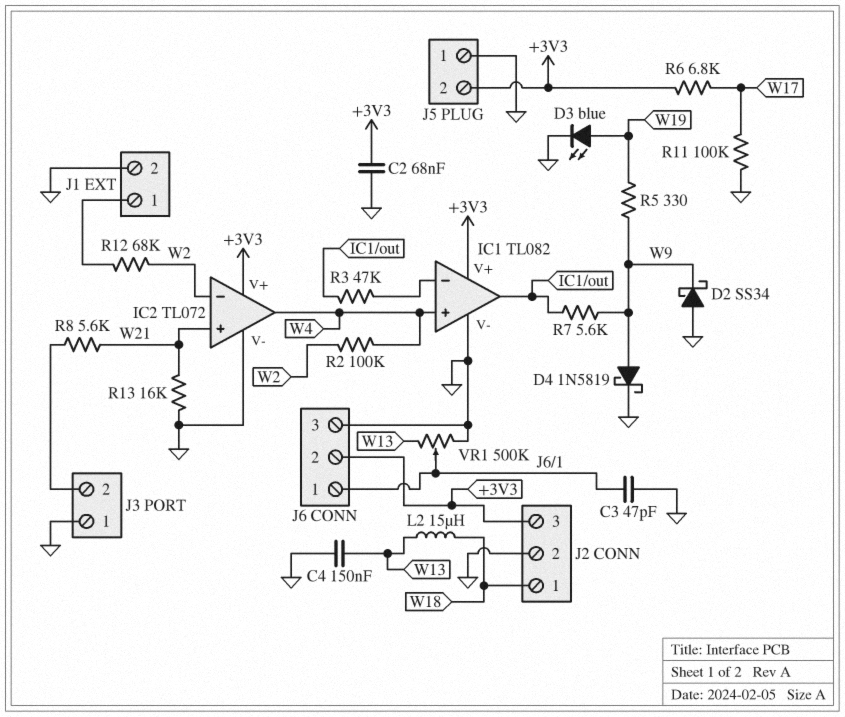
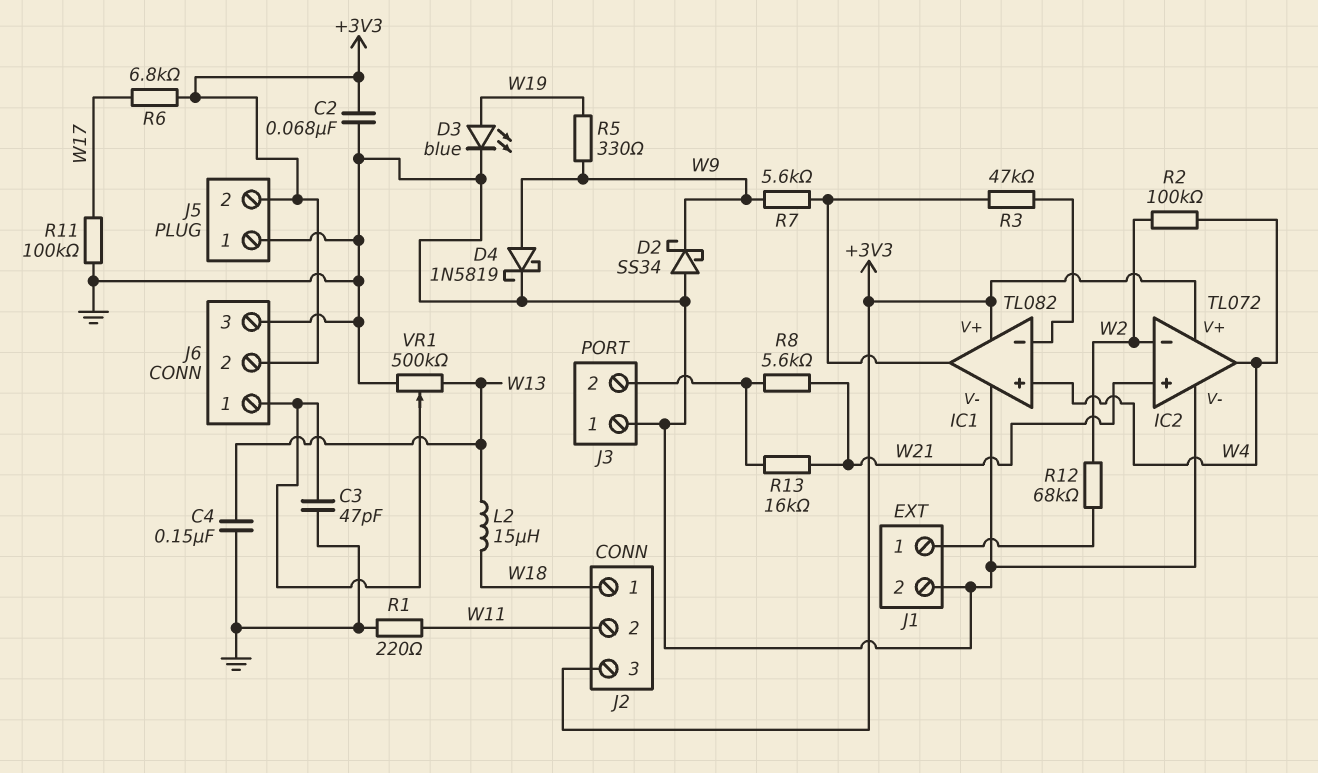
J2 pin 2: GND -> W11
R1: none -> 220 (GND, W11)
R13: 16k (GND, W21) -> 16k (J3/2, W21)

